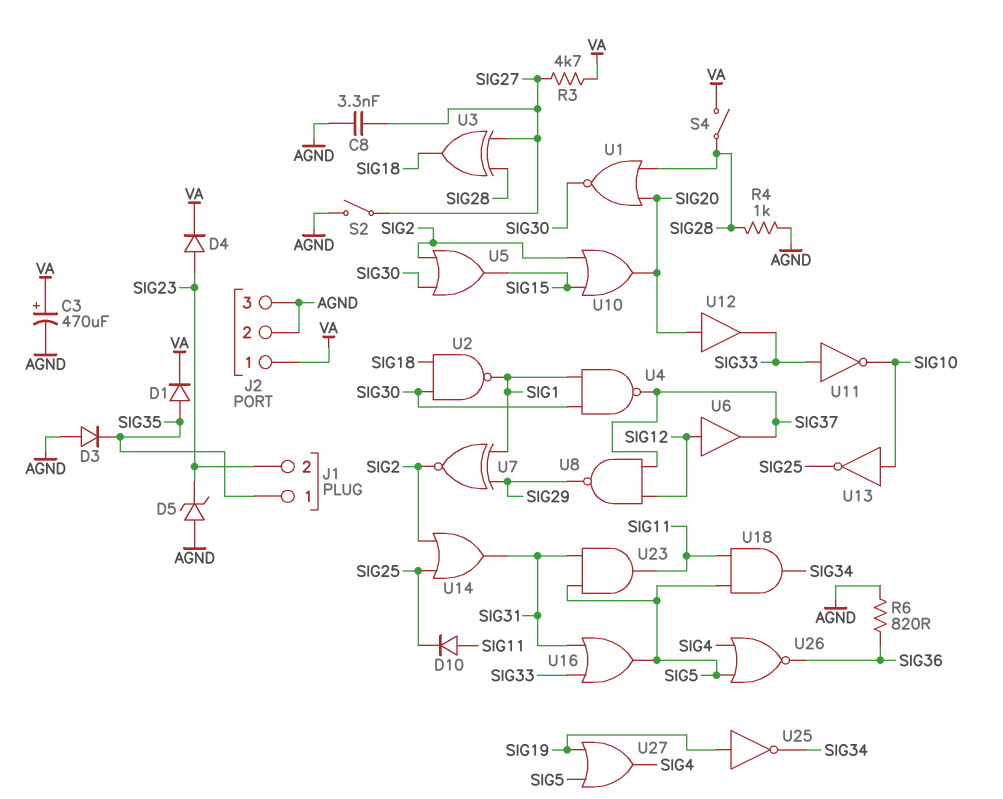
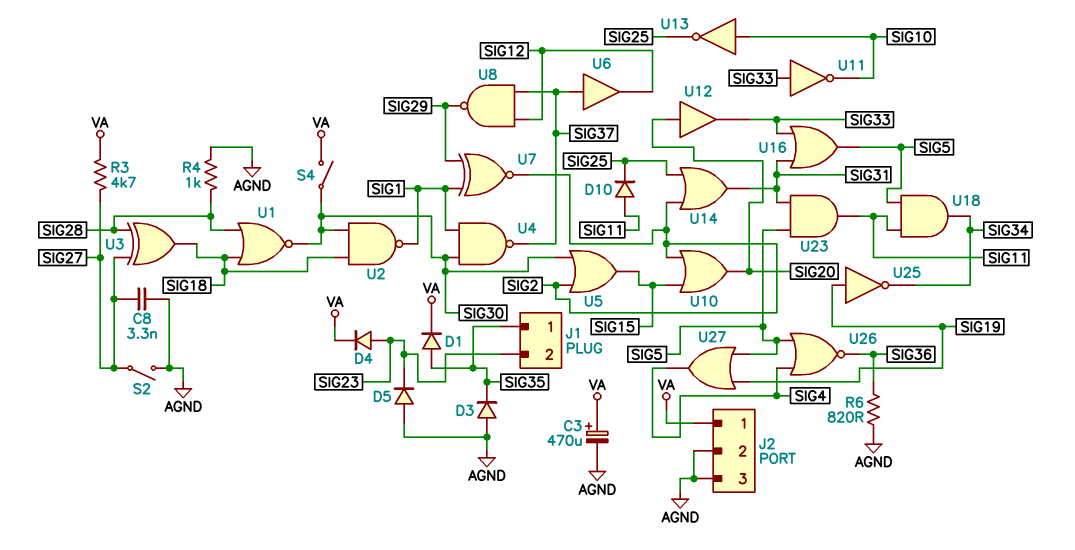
D5: zener (A AGND, K SIG23) -> diode (A AGND, K SIG23)
S4: switch (SIG28, VA) -> switch (SIG30, VA)
U1: NOR (in SIG20, in SIG28, out SIG30) -> NOR (in SIG18, in SIG28, out SIG30)
U6: buffer (in SIG12, out SIG37) -> buffer (in SIG37, out SIG12)

